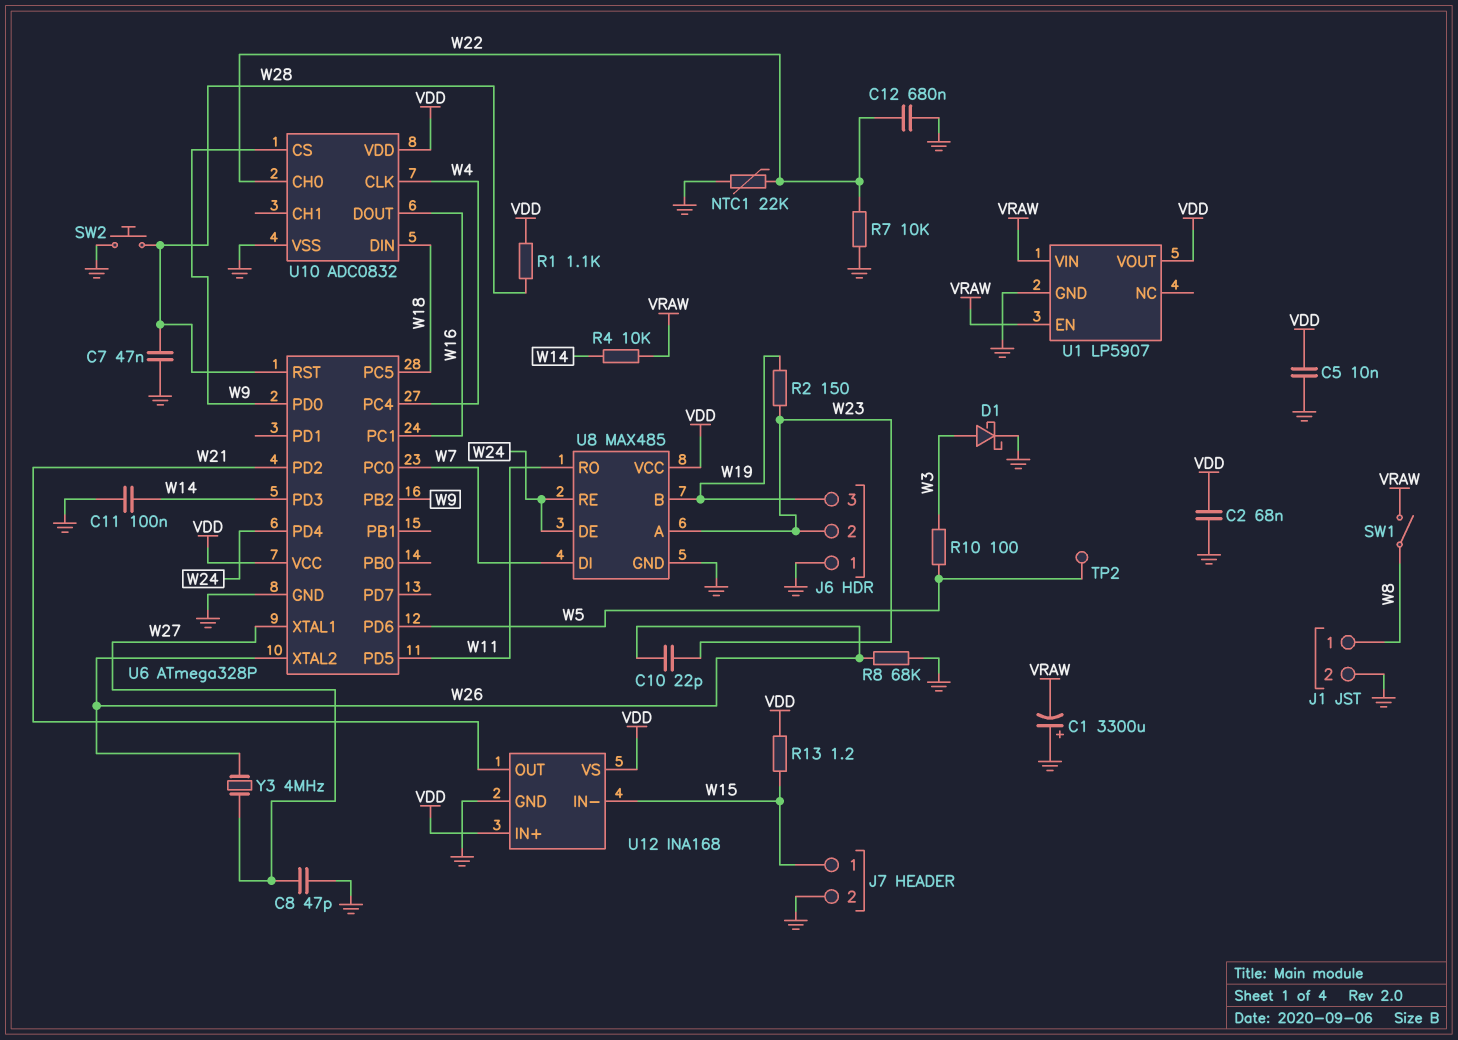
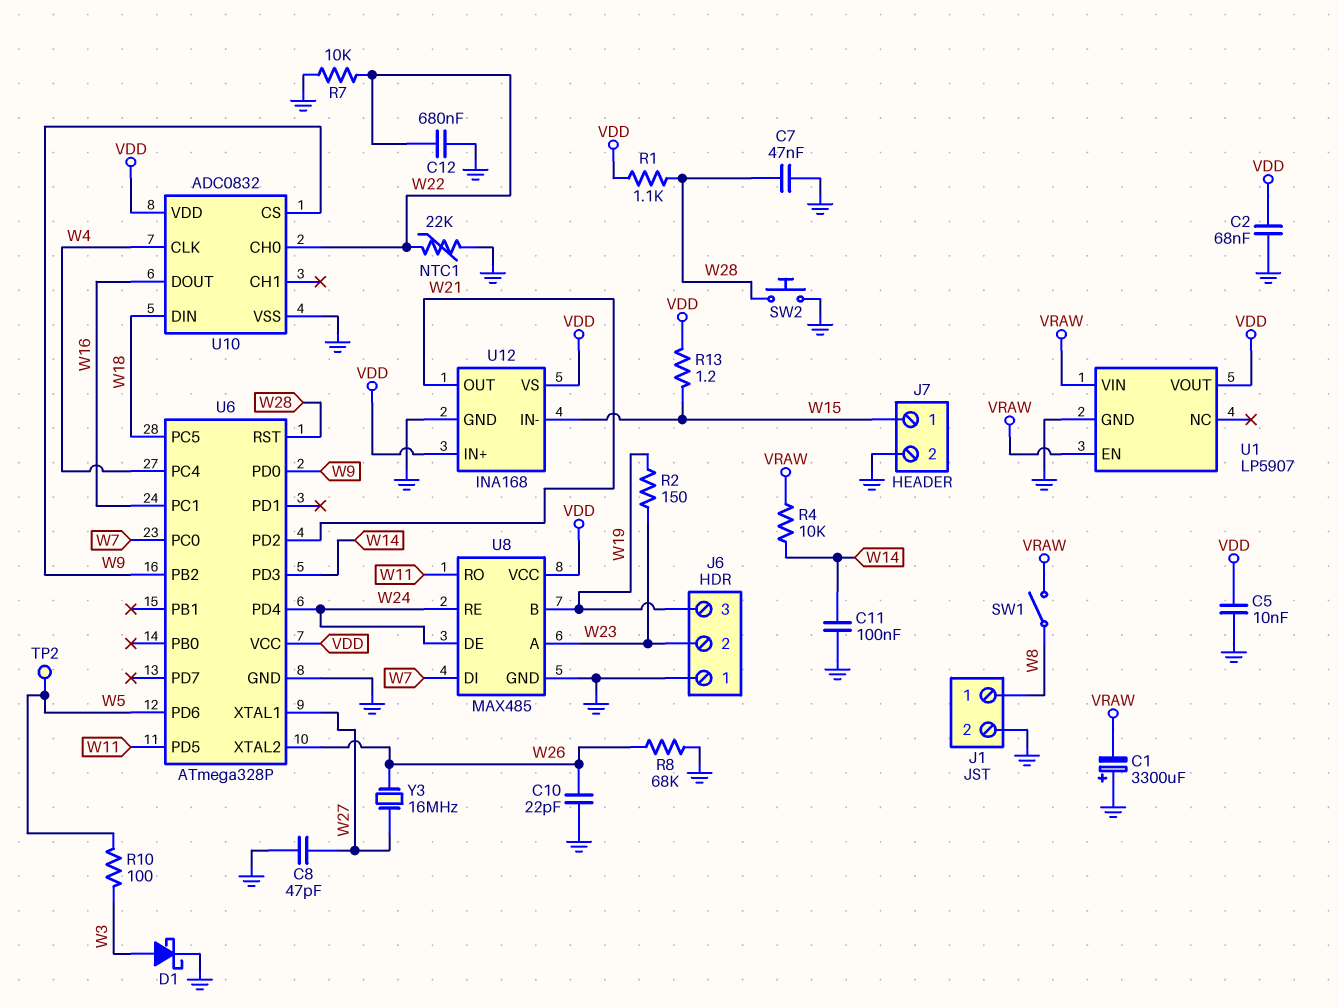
C10: 22pF (W23, W26) -> 22pF (GND, W26)
Y3: 4MHz (W26, W27) -> 16MHz (W26, W27)

